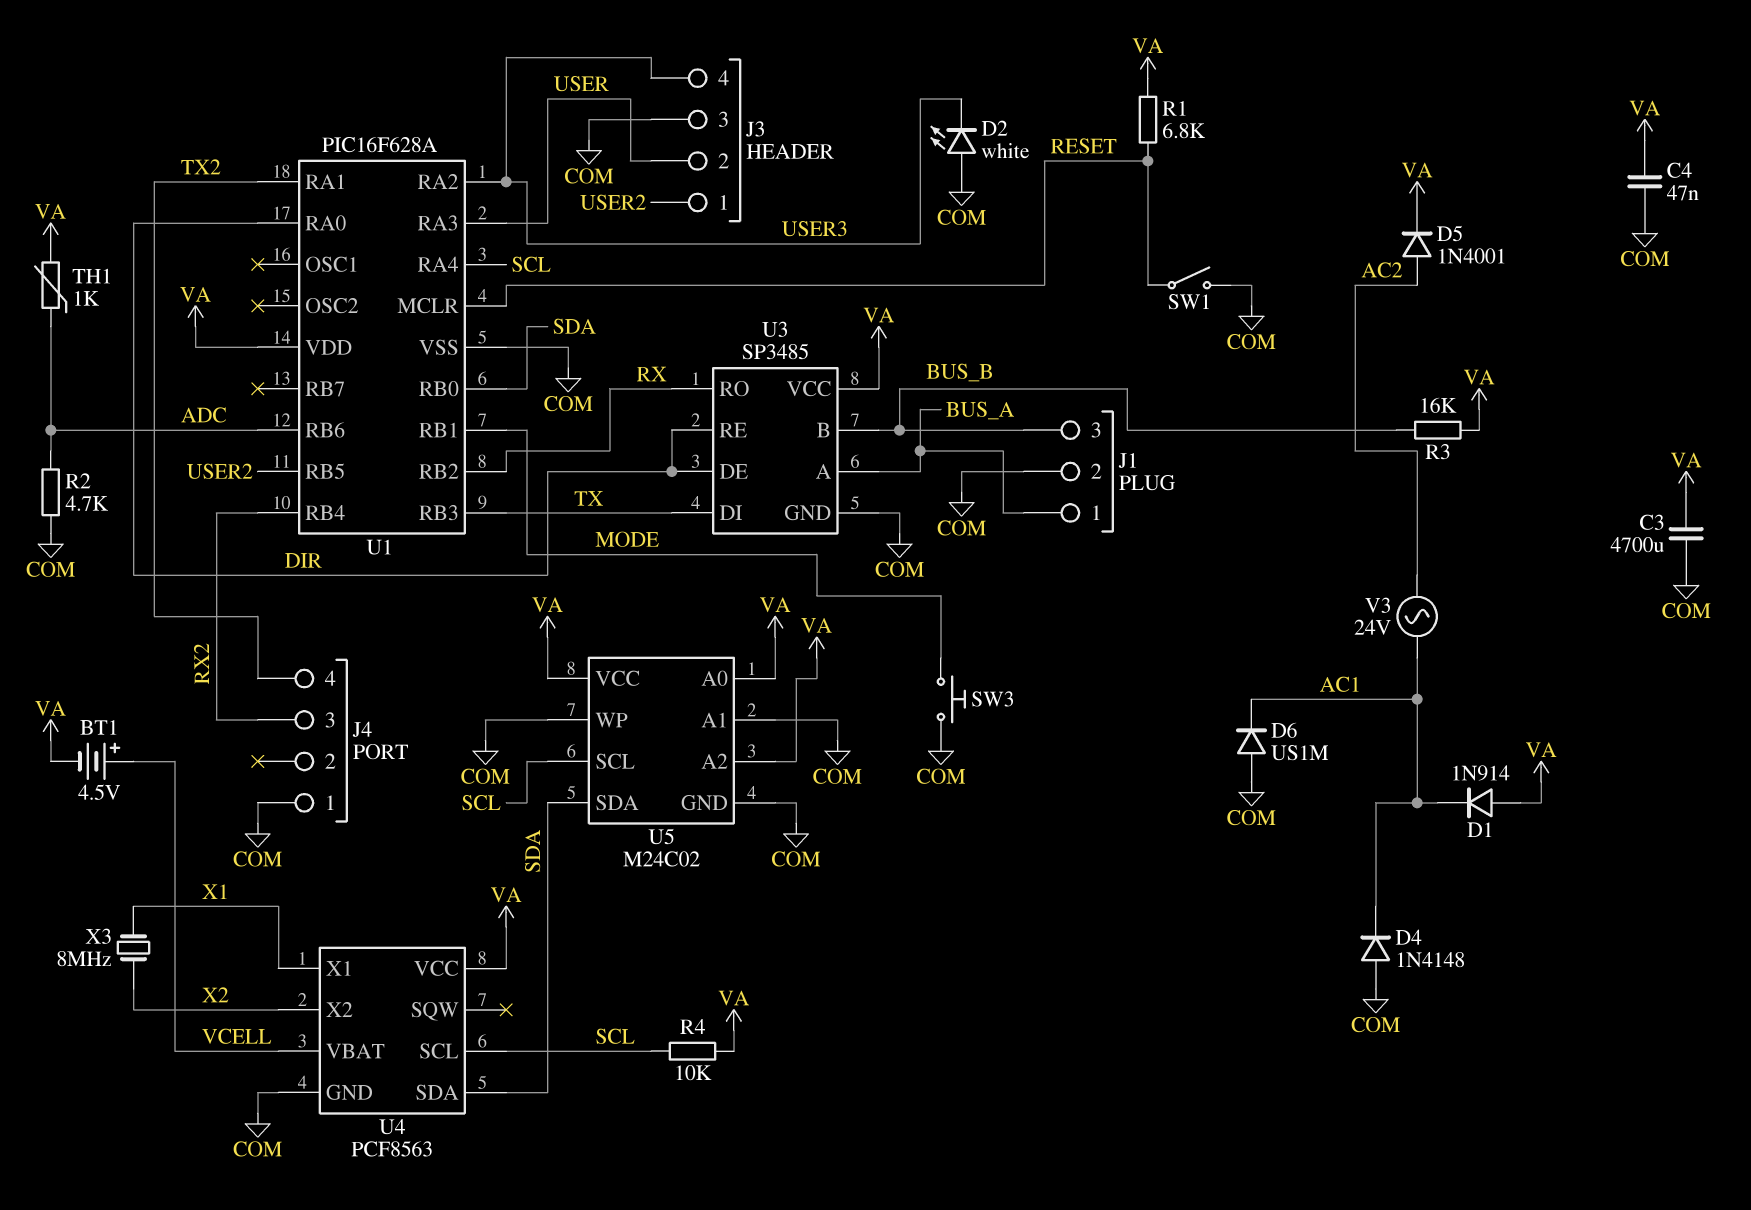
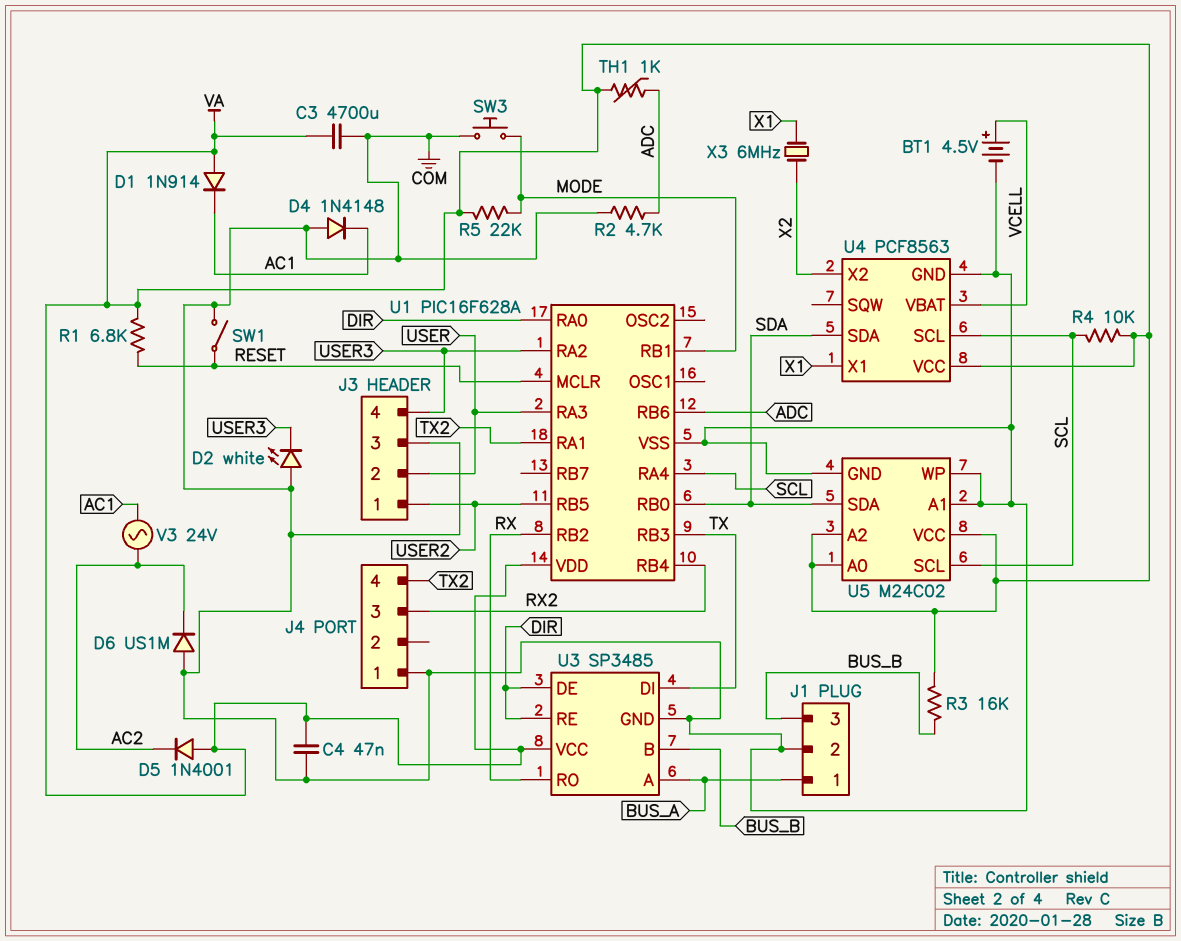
BT1: 4.5V (plus VCELL, minus VA) -> 4.5V (plus VCELL, minus COM)
D5: diode 1N4001 (A AC2, K VA) -> diode 1N4001 (A VA, K AC2)
D6: diode US1M (A COM, K AC1) -> diode US1M (A COM, K AC2)
R5: none -> 22k (MODE, VA)
X3: 8MHz (X1, X2) -> 6MHz (X1, X2)

